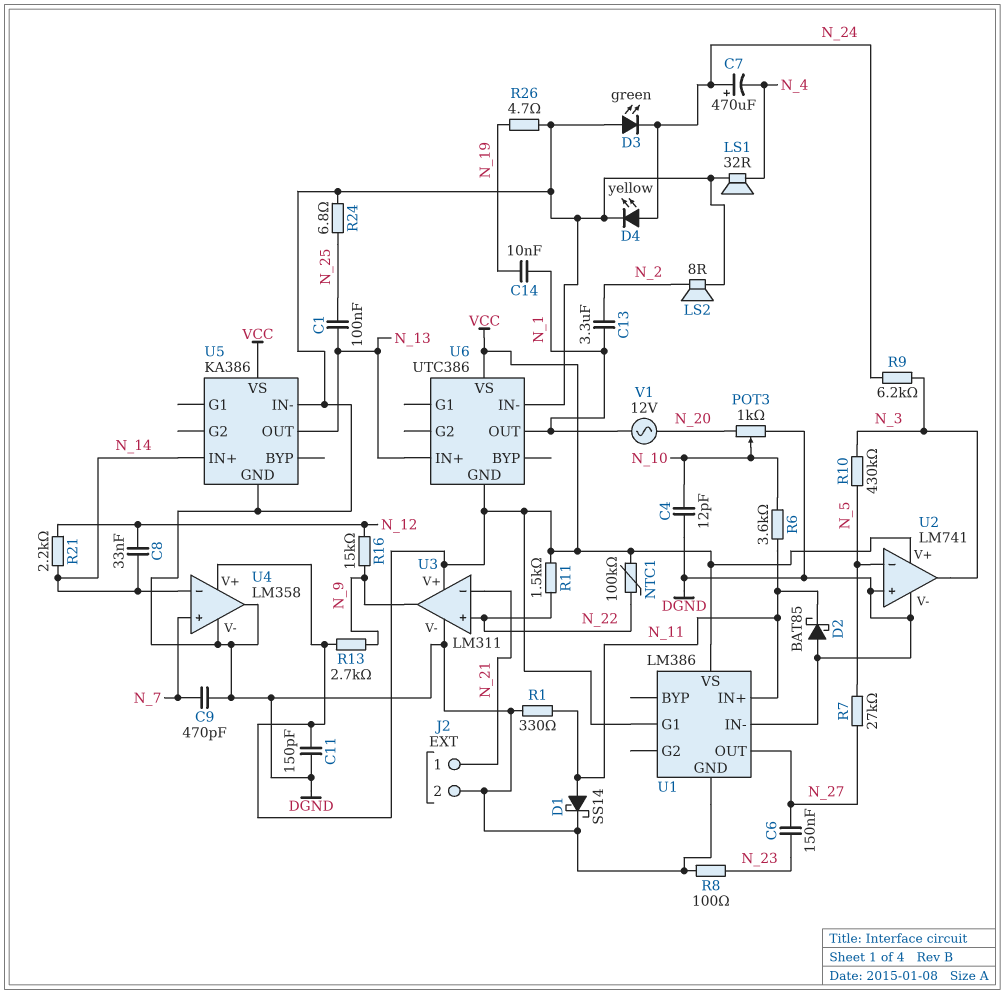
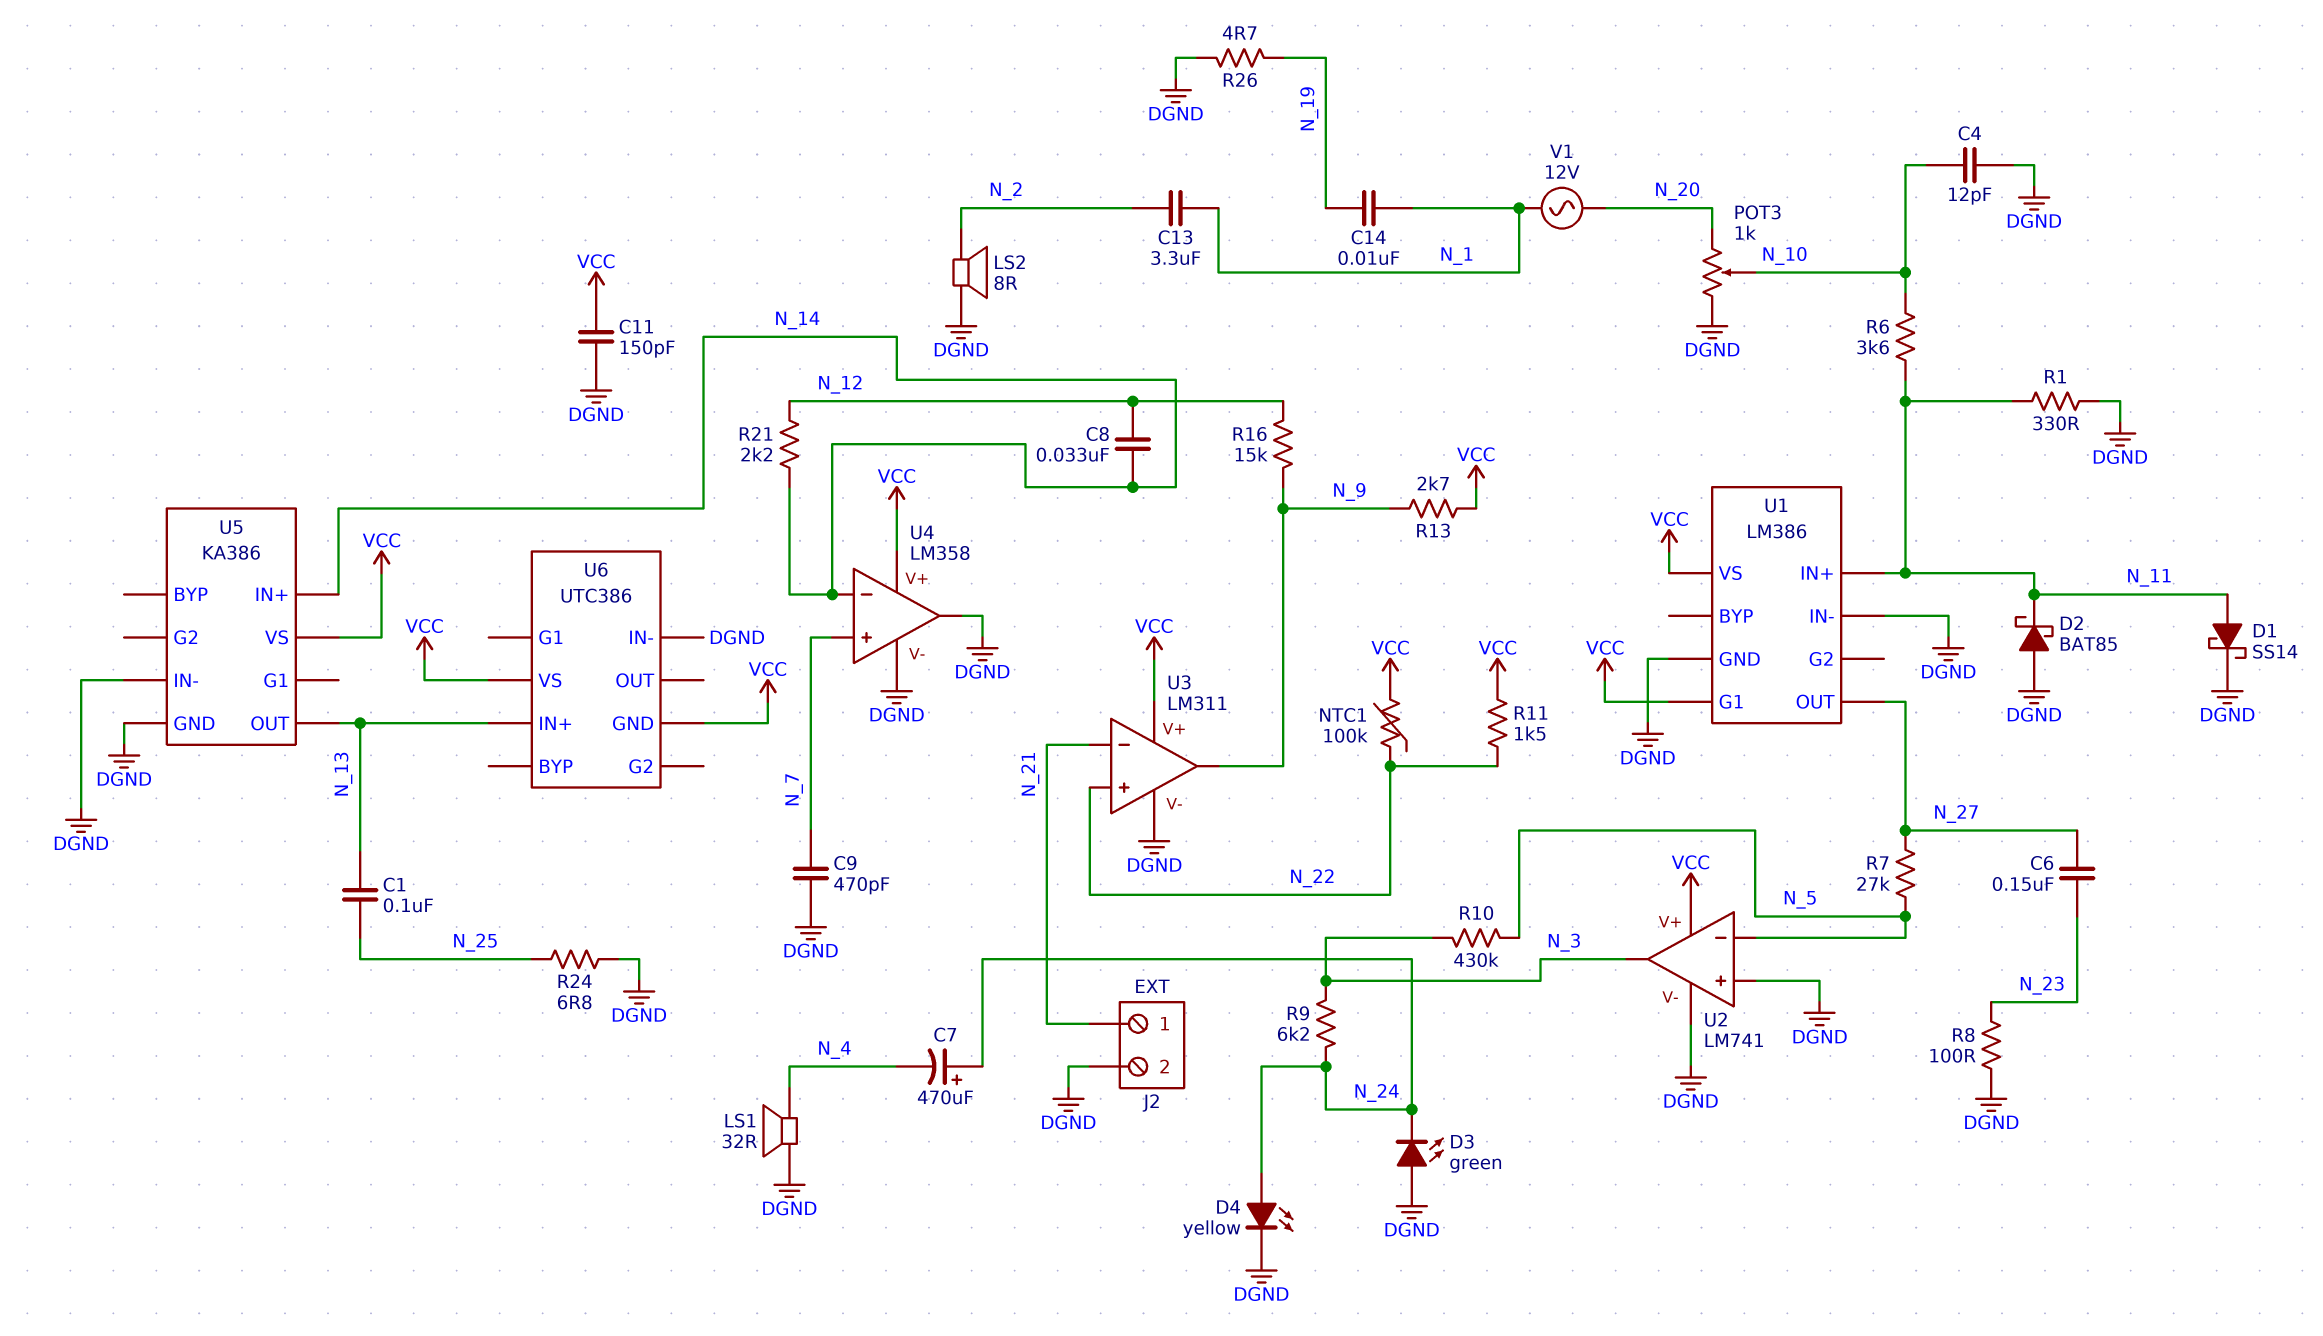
U6 pin OUT: N_1 -> none

